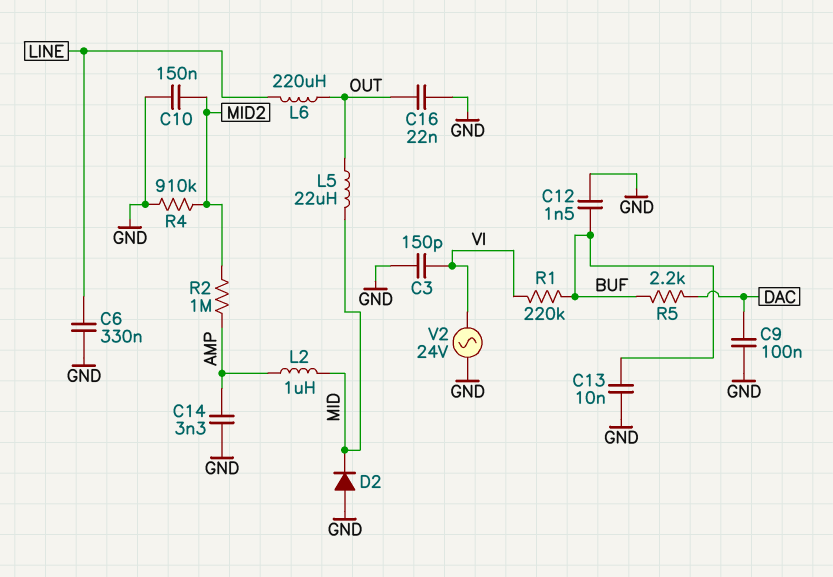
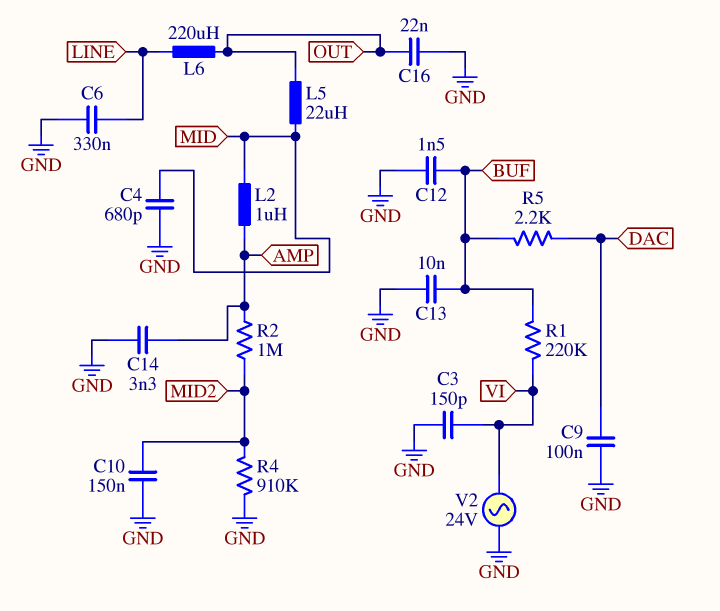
C4: none -> 680pF (GND, MID)
D2: diode (A GND, K MID) -> none

